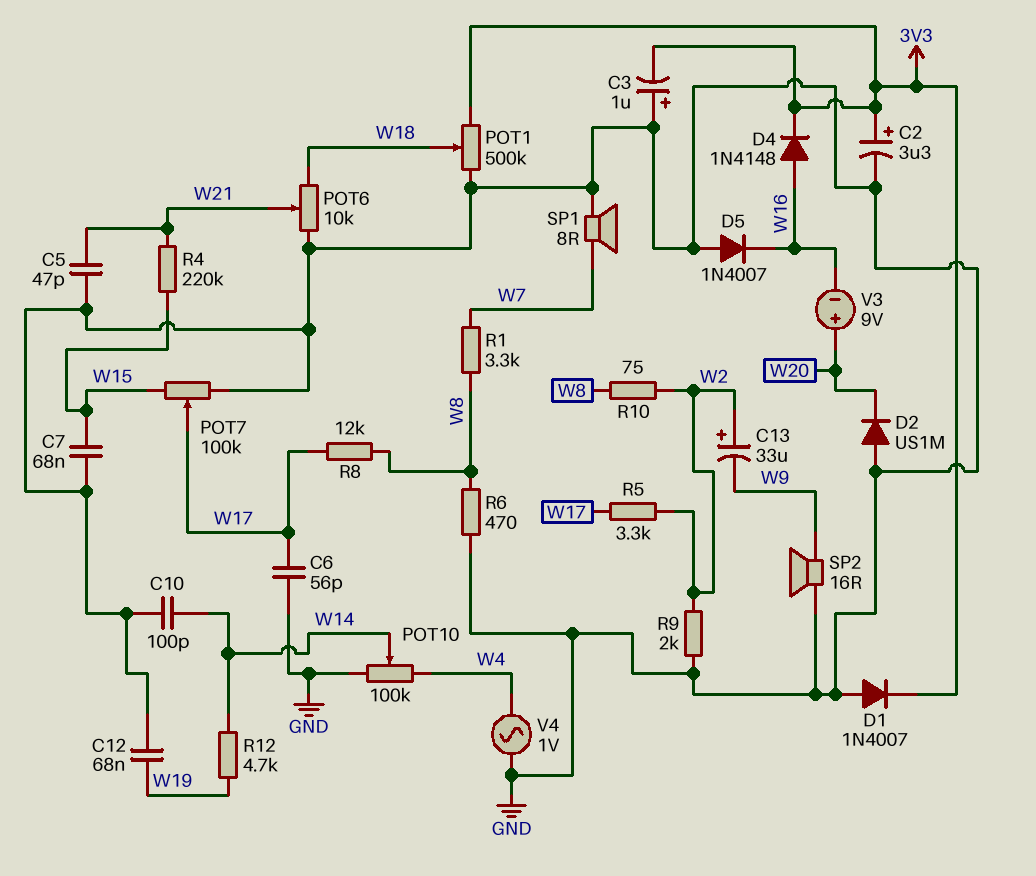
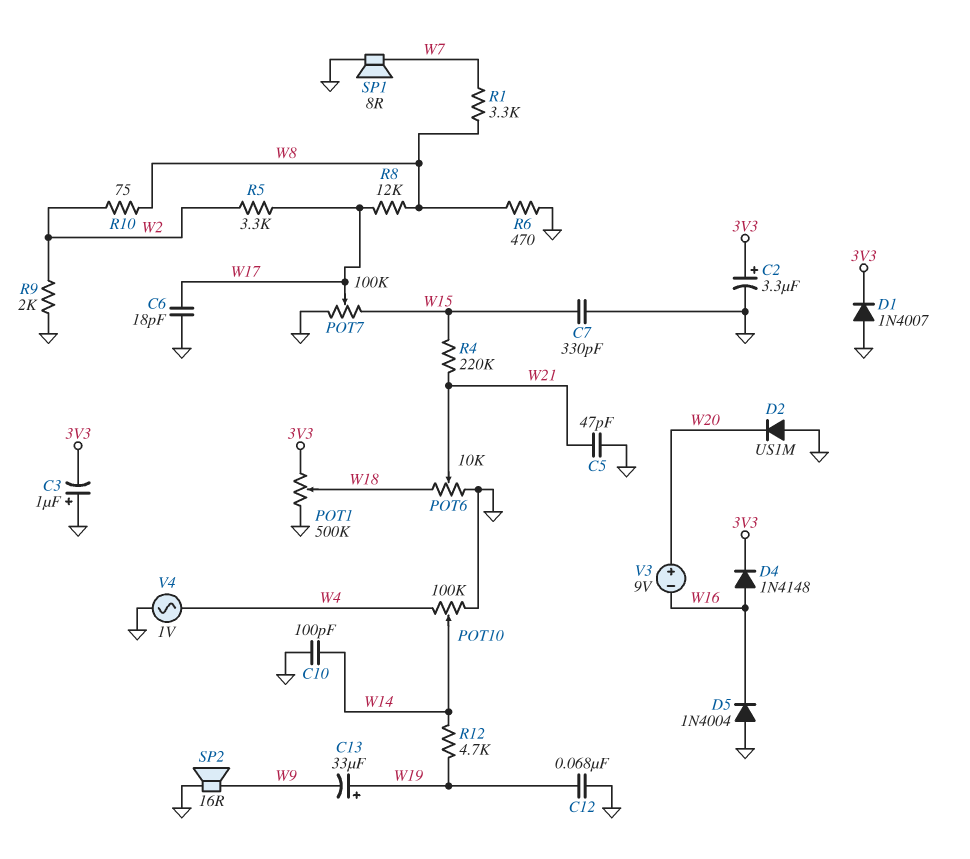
C6: 56pF (GND, W17) -> 18pF (GND, W17)
C7: 68nF (GND, W15) -> 330pF (GND, W15)
C13: 33uF (plus W2, minus W9) -> 33uF (plus W19, minus W9)
D5: diode 1N4007 (A GND, K W16) -> diode 1N4004 (A GND, K W16)

